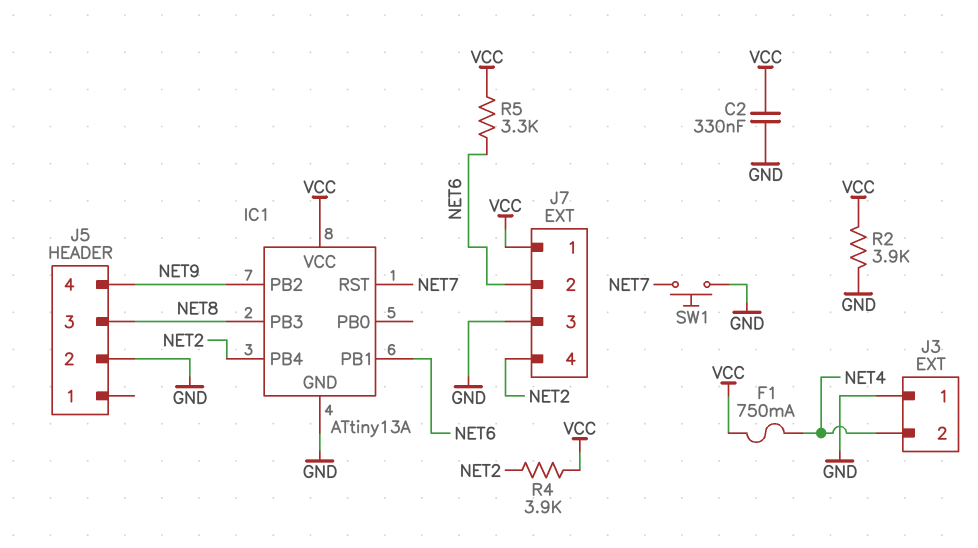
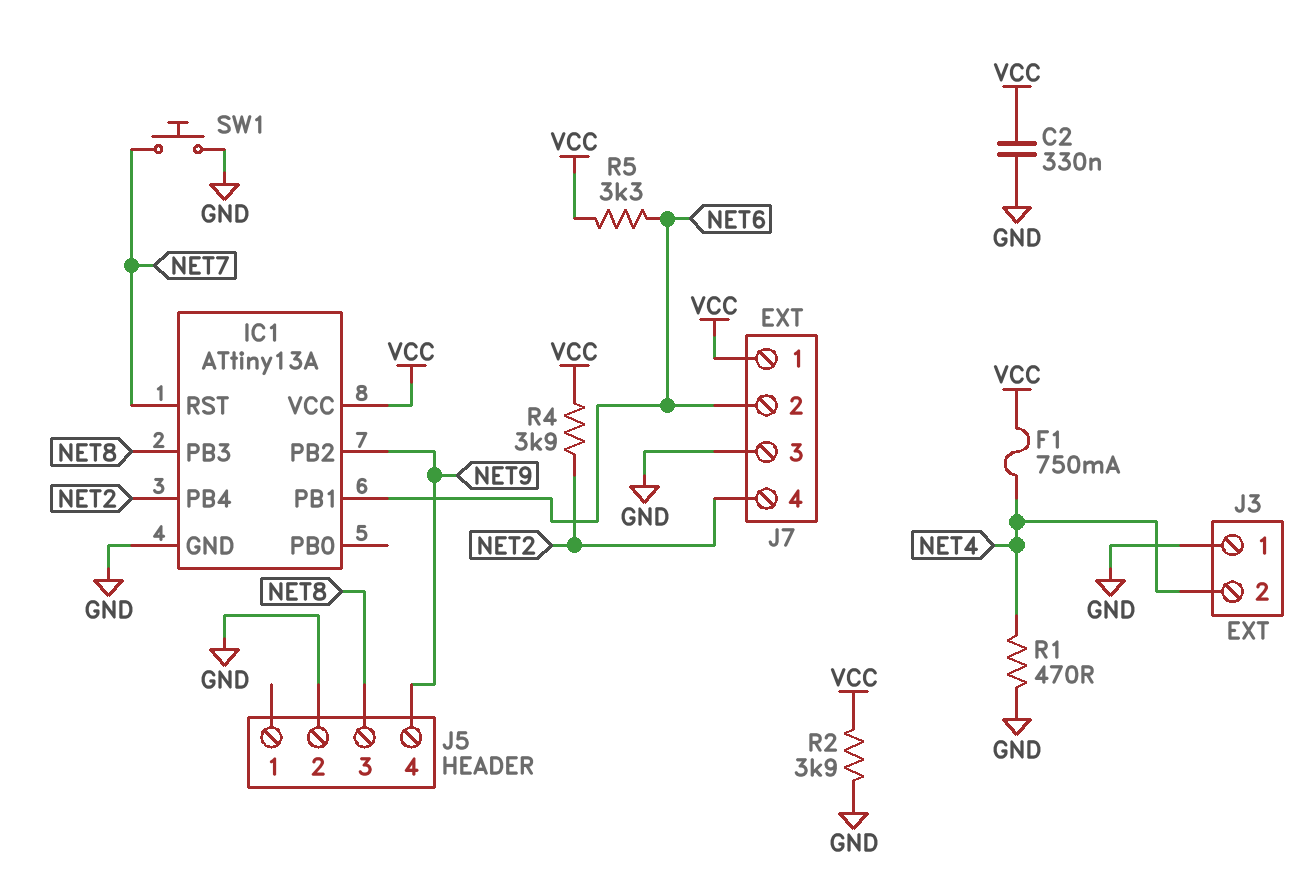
R1: none -> 470 (GND, NET4)

